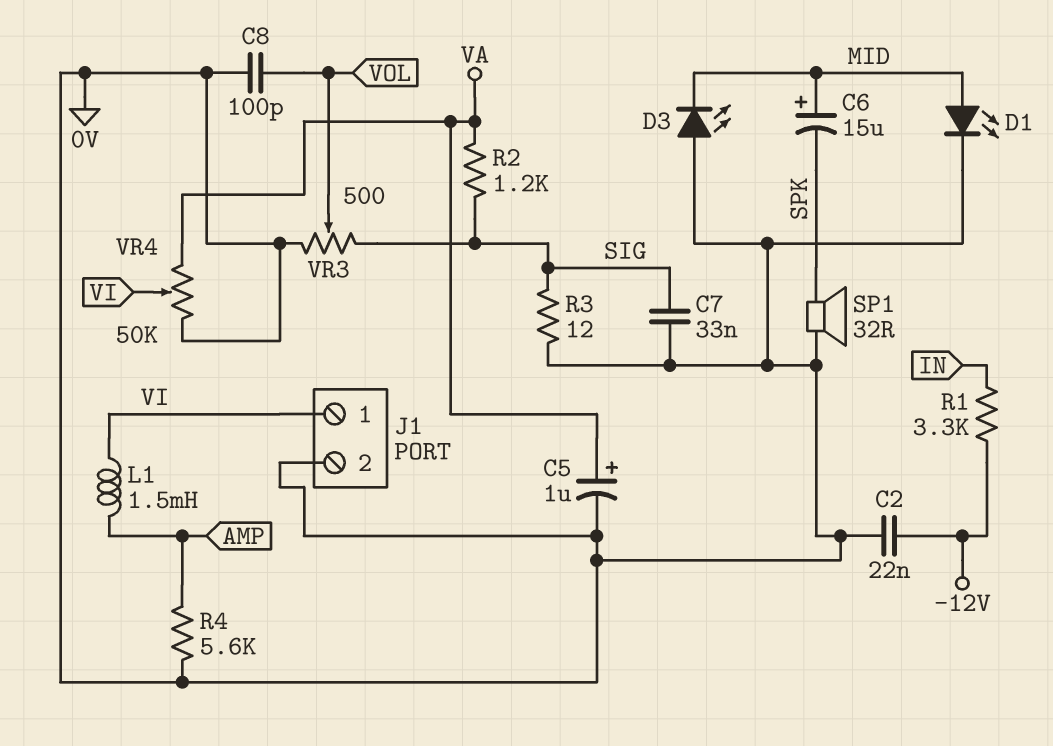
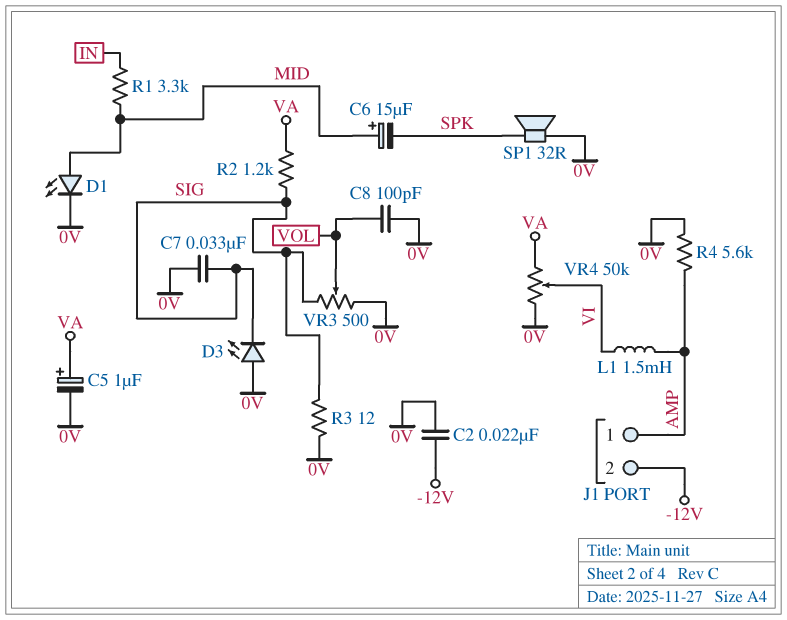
D3: LED (A 0V, K MID) -> LED (A 0V, K SIG)
J1 pin 1: VI -> AMP
J1 pin 2: 0V -> -12V
R1: 3.3k (-12V, IN) -> 3.3k (IN, MID)

